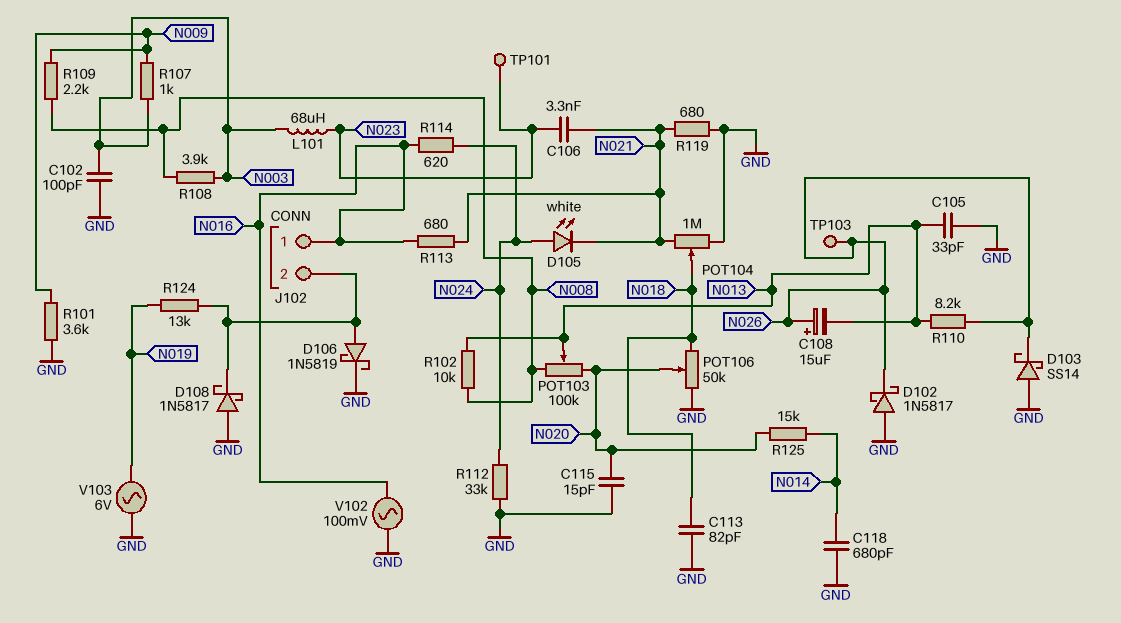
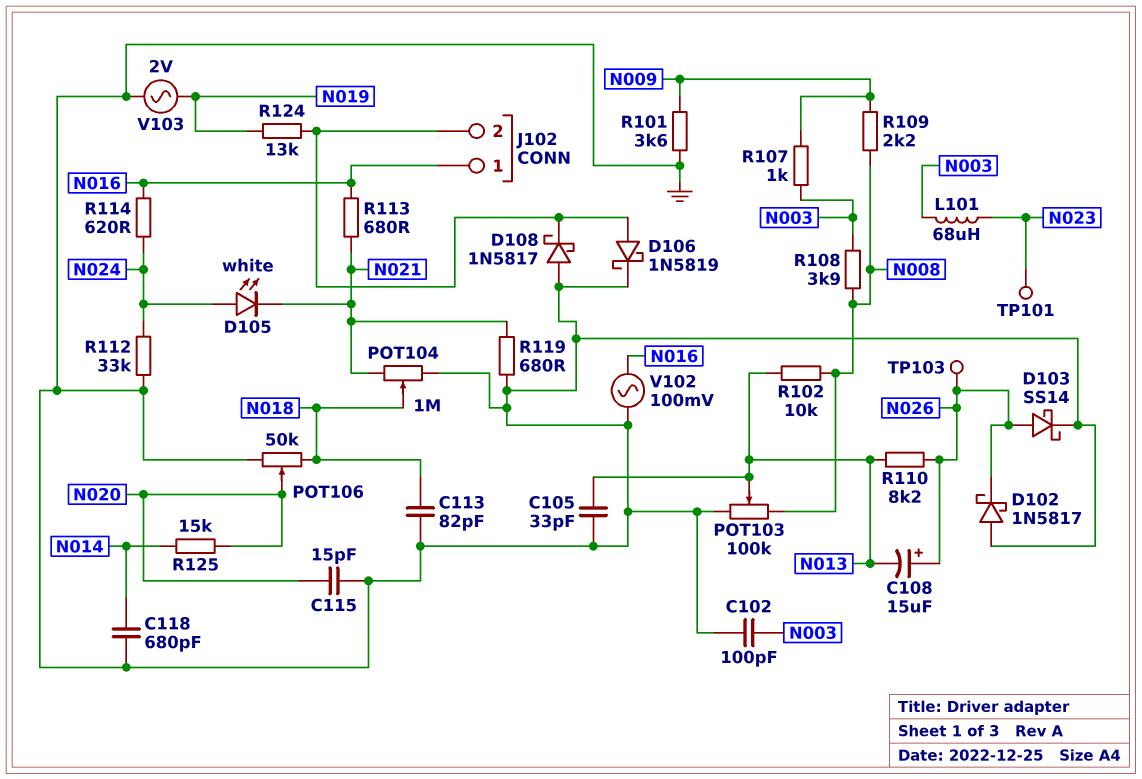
C106: 3.3nF (N021, N023) -> none
D103: schottky SS14 (A GND, K N026) -> schottky SS14 (A N026, K GND)
POT103: 100k (N008, N020, wiper N013) -> 100k (GND, N008, wiper N013)
V103: AC 6V (GND, N019) -> AC 2V (GND, N019)

